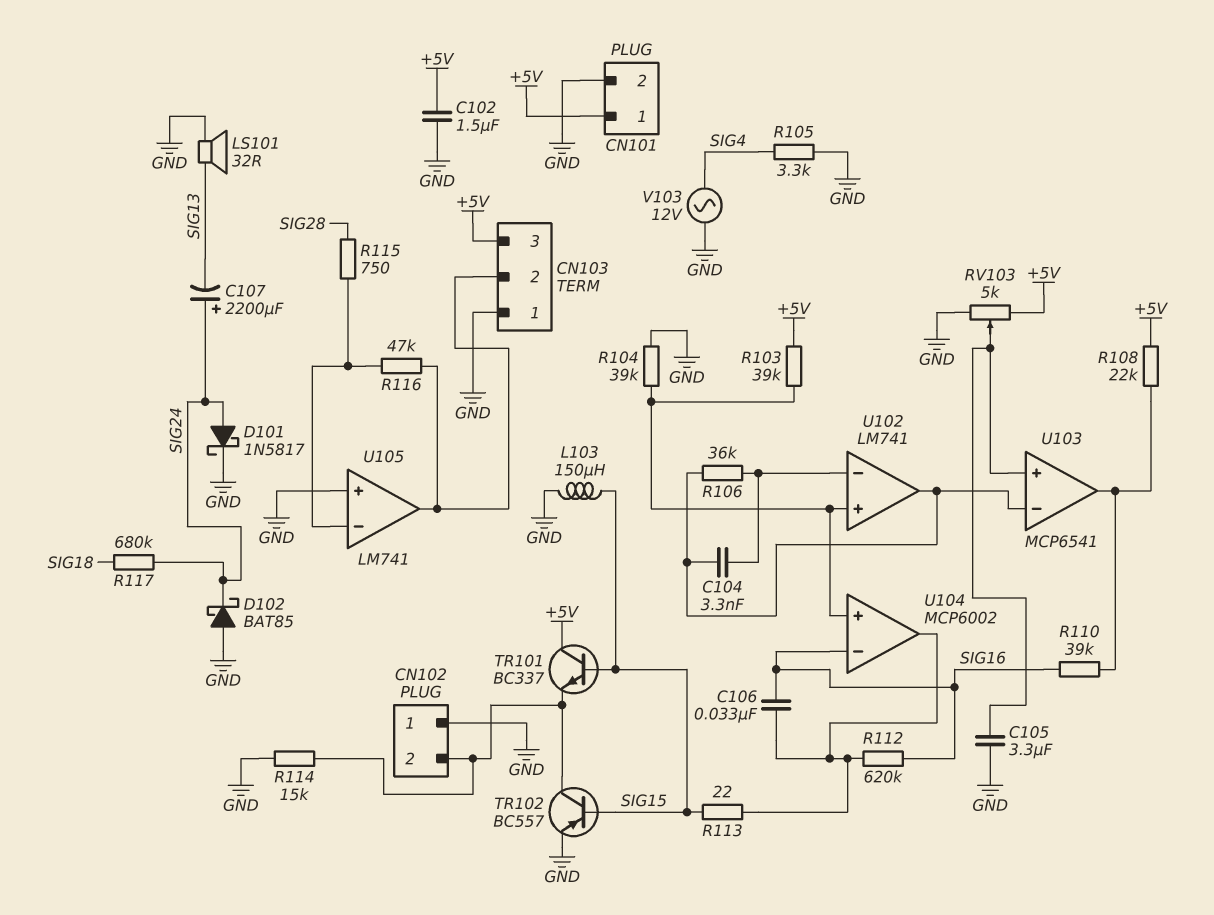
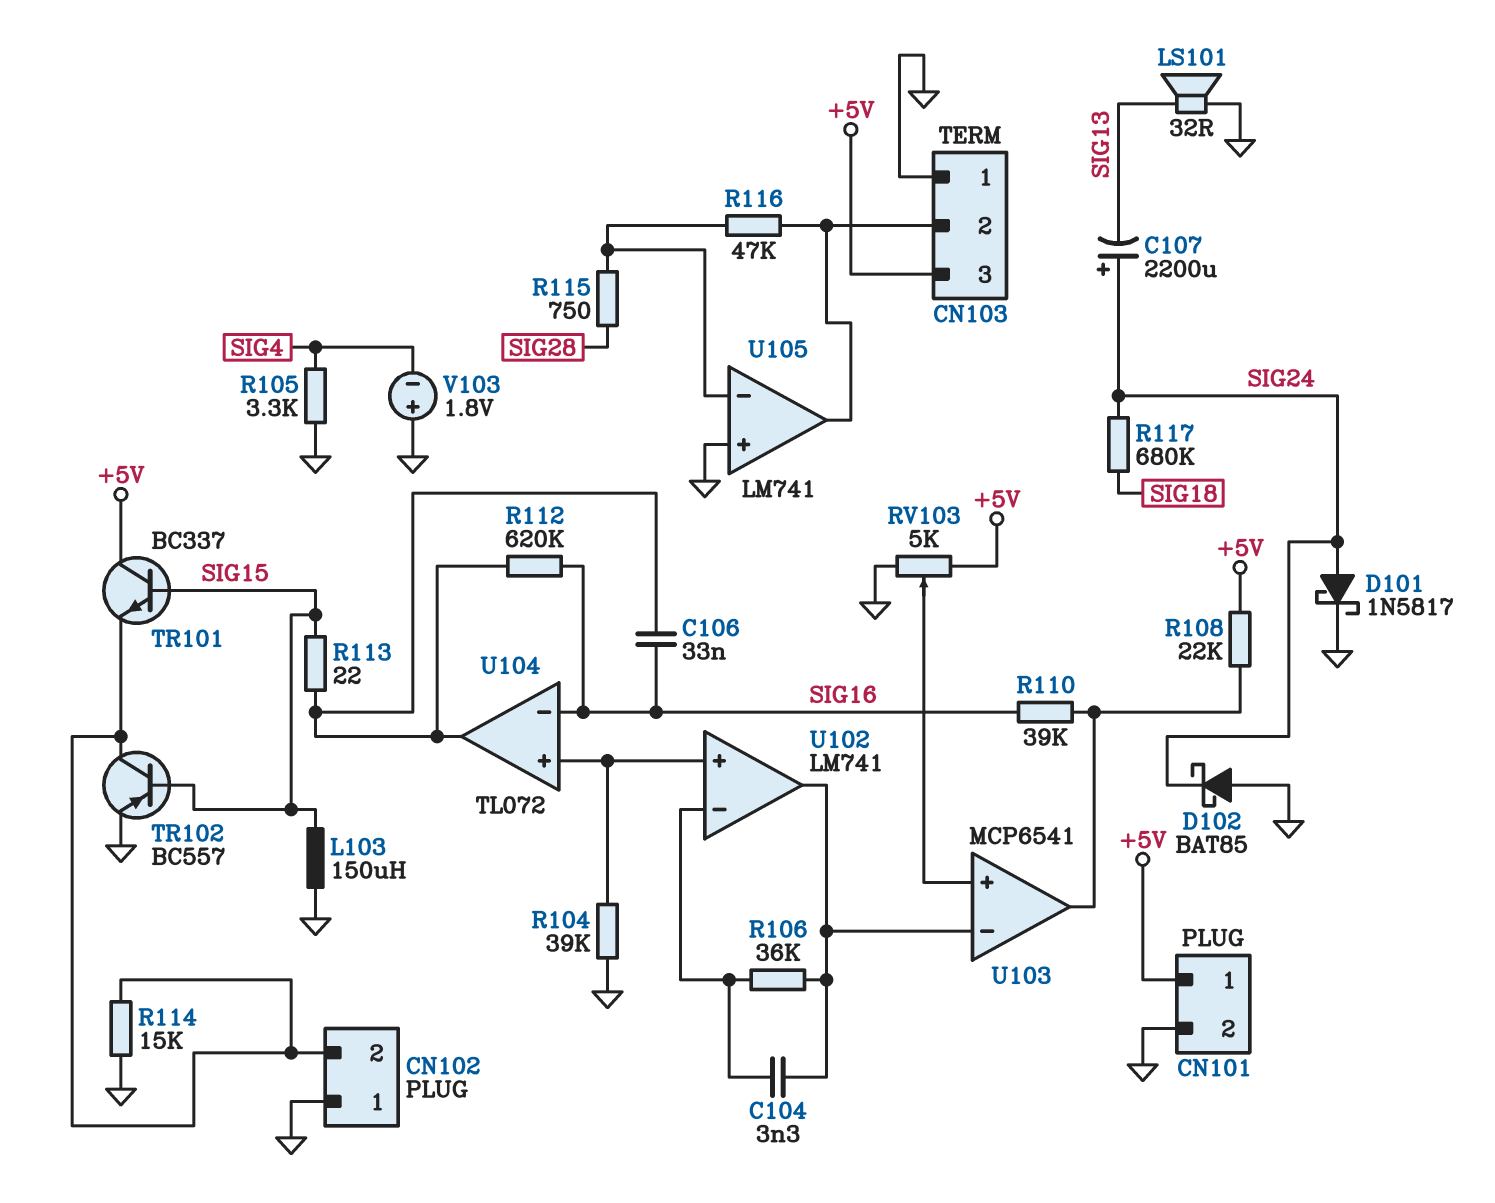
C102: 1.5uF (+5V, GND) -> none
C105: 3.3uF (GND, U103/in+) -> none
R103: 39k (+5V, U102/in+) -> none
U104: MCP6002 -> TL072
V103: AC 12V (GND, SIG4) -> 1.8V (plus GND, minus SIG4)

